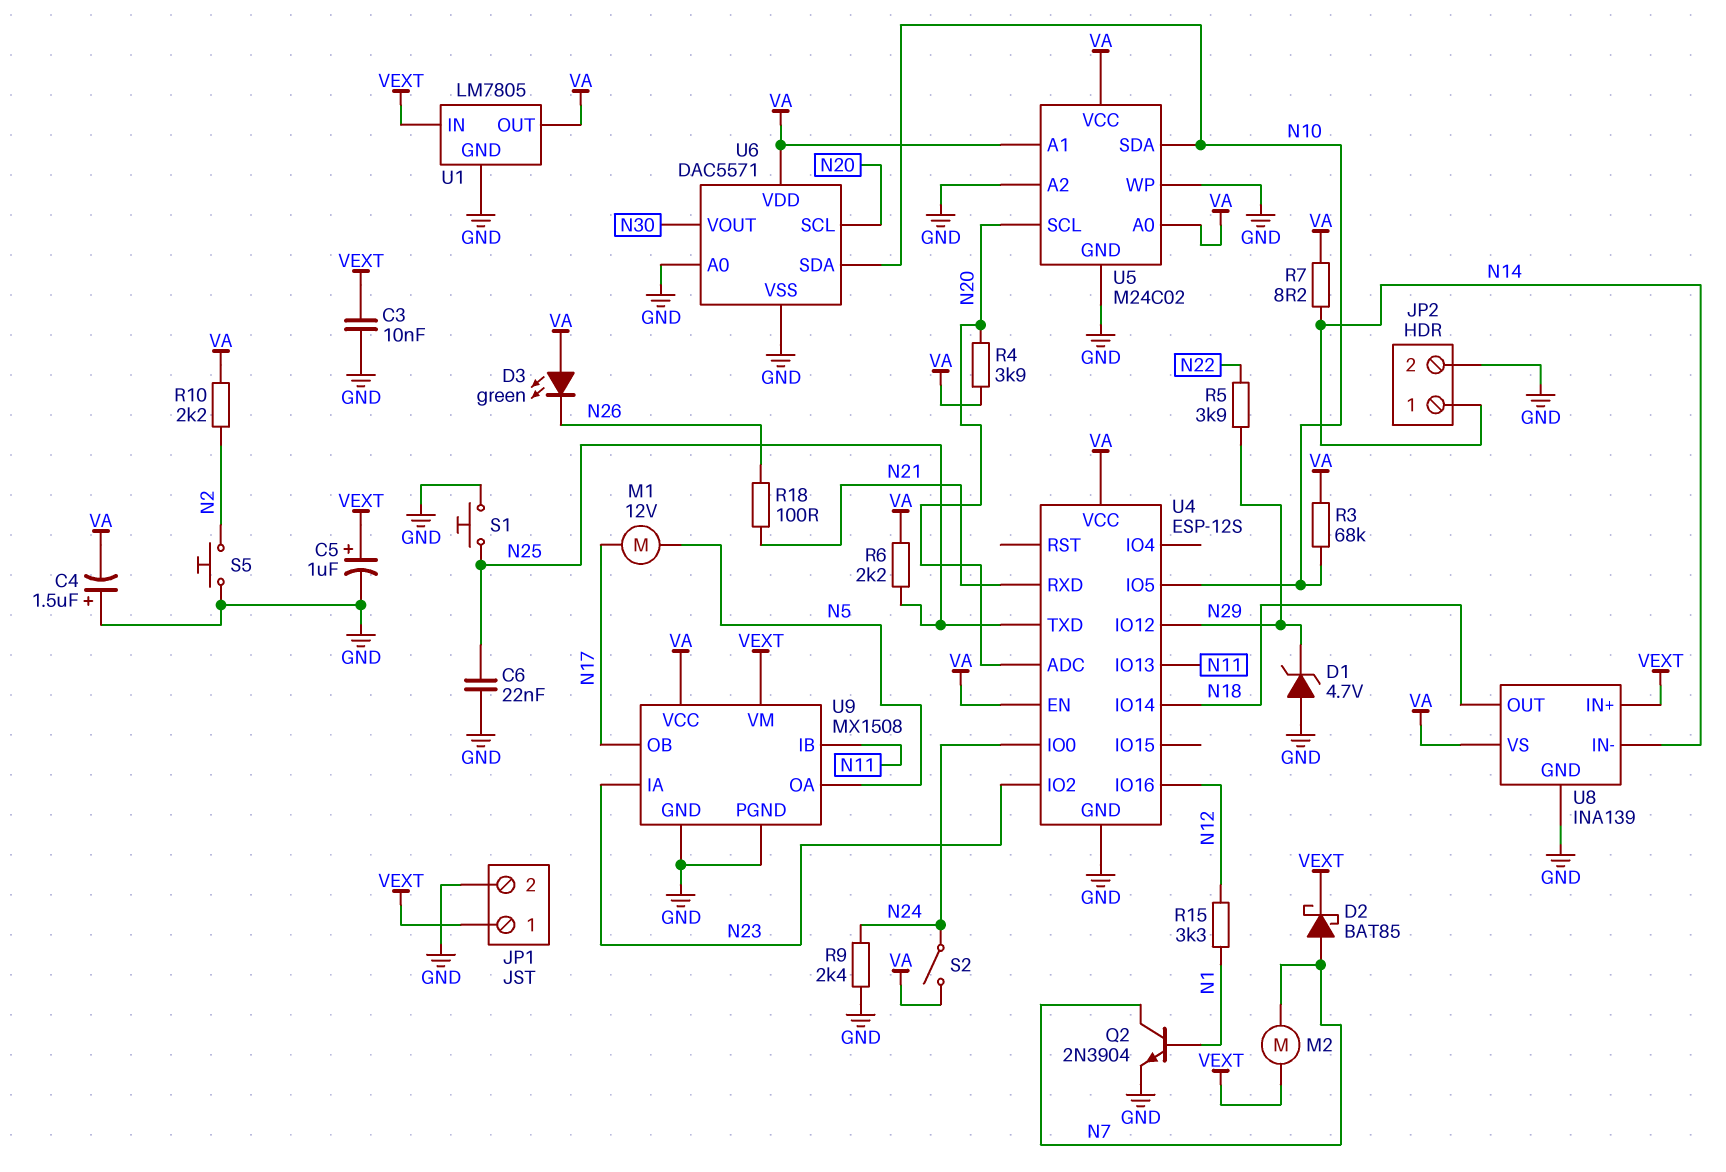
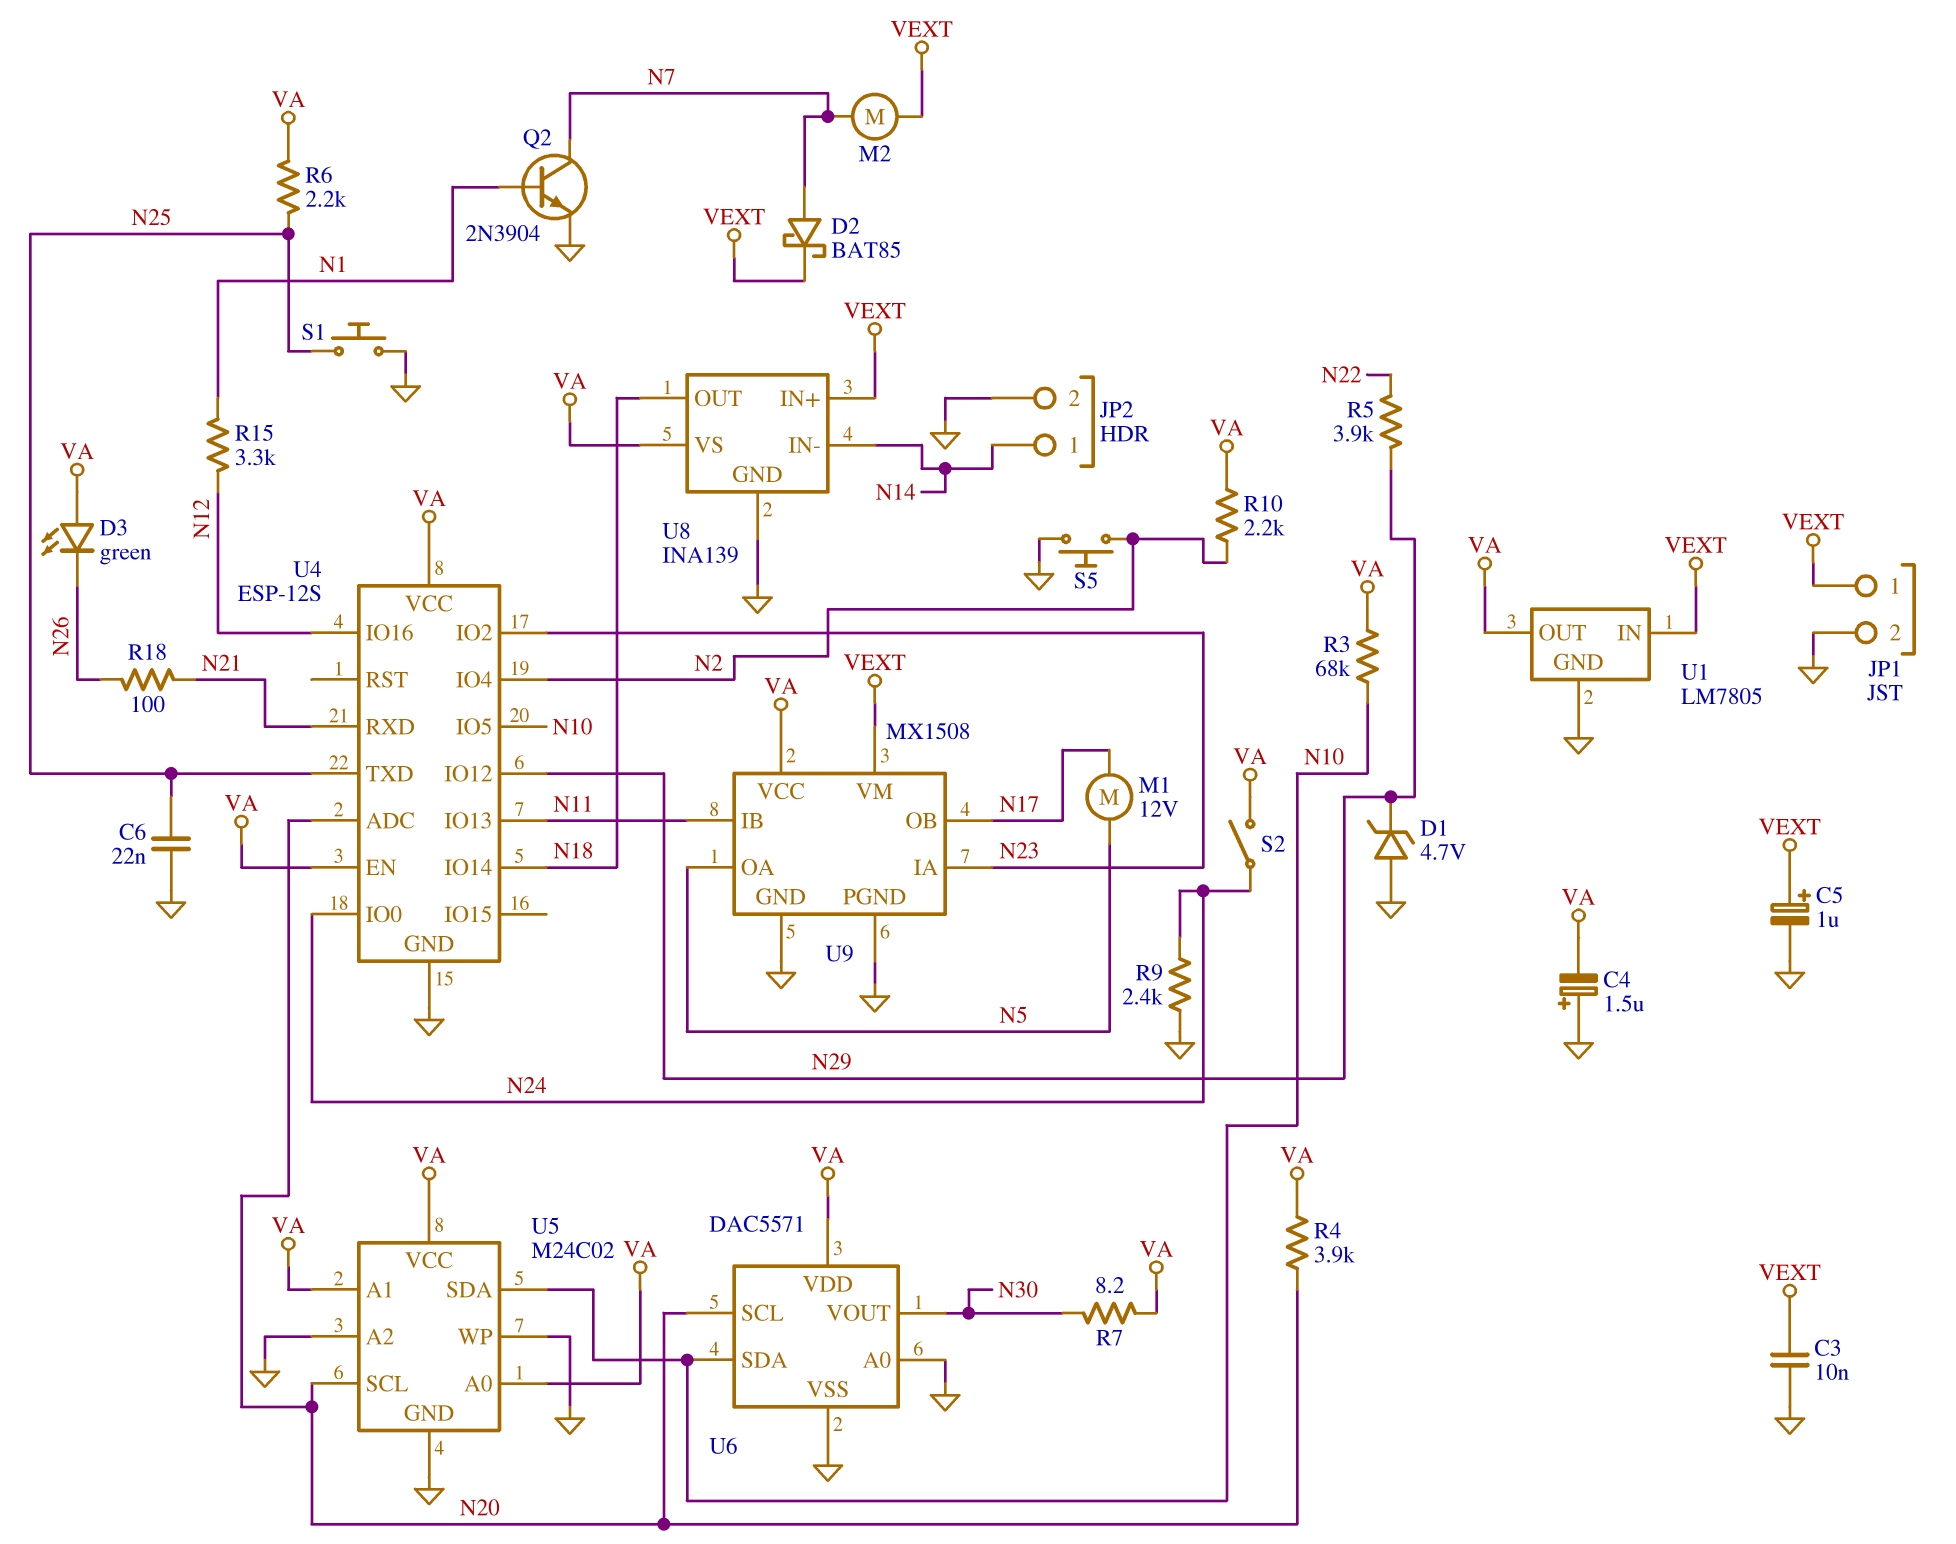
R7: 8.2 (N14, VA) -> 8.2 (N30, VA)
U4 pin IO4: none -> N2

